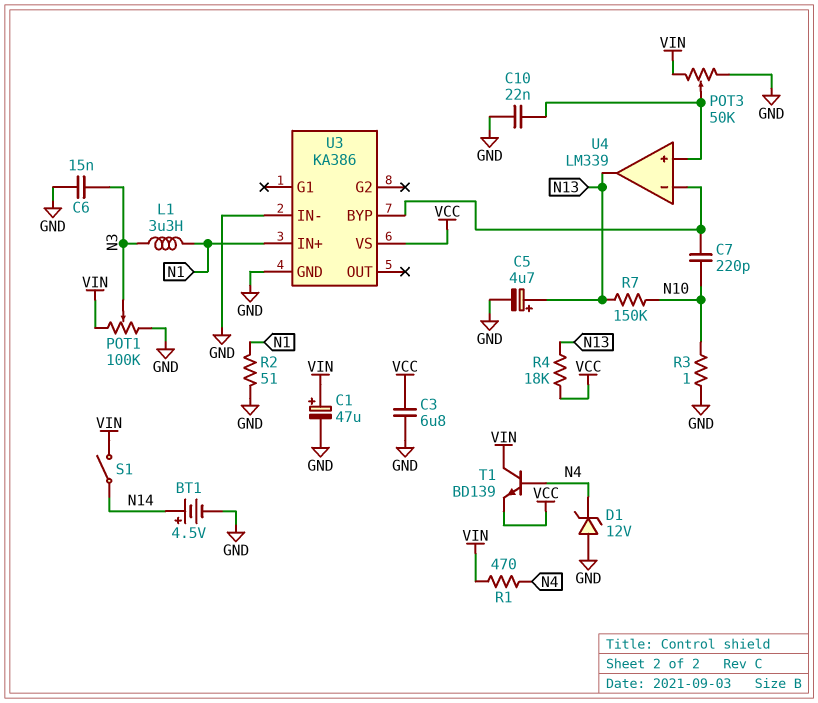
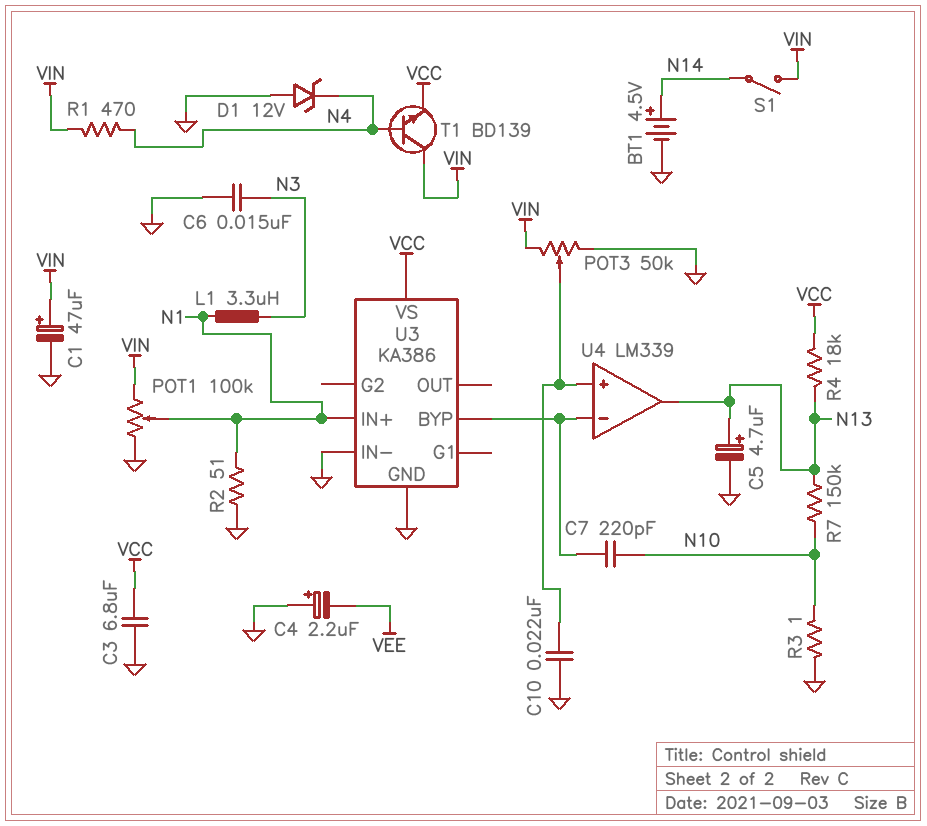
C4: none -> 2.2uF (plus GND, minus VEE)
POT1: 100k (GND, VIN, wiper N3) -> 100k (GND, VIN, wiper N1)

